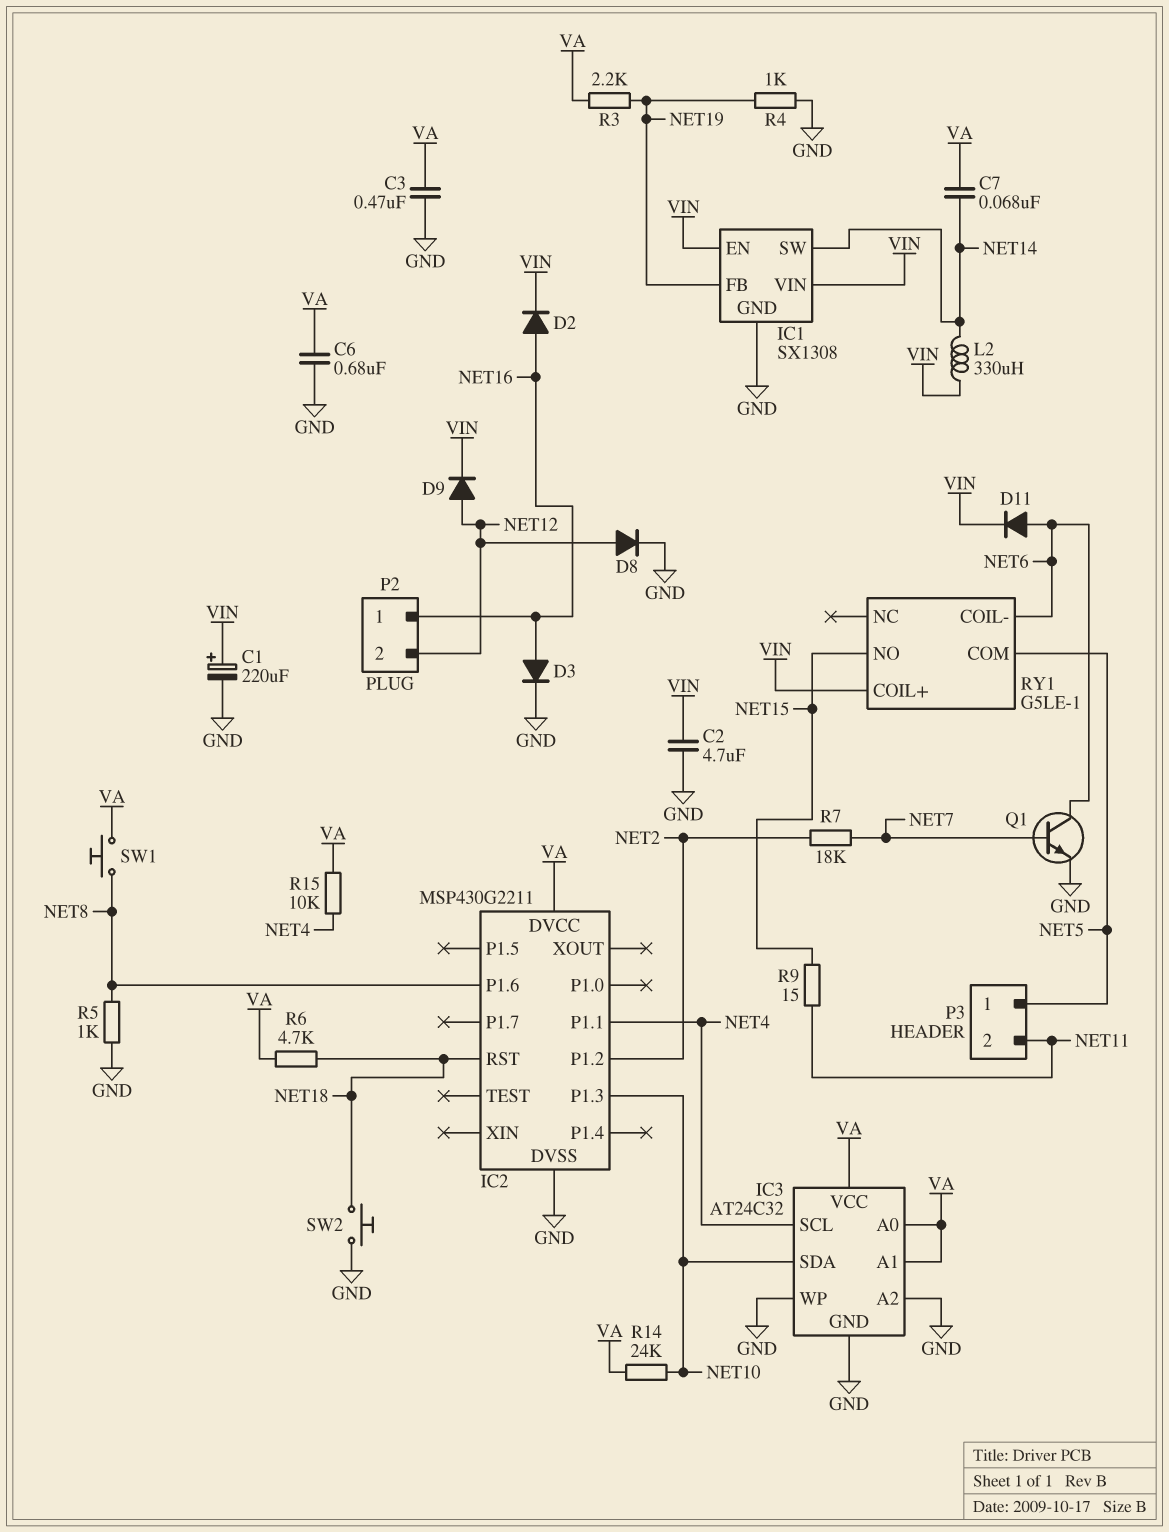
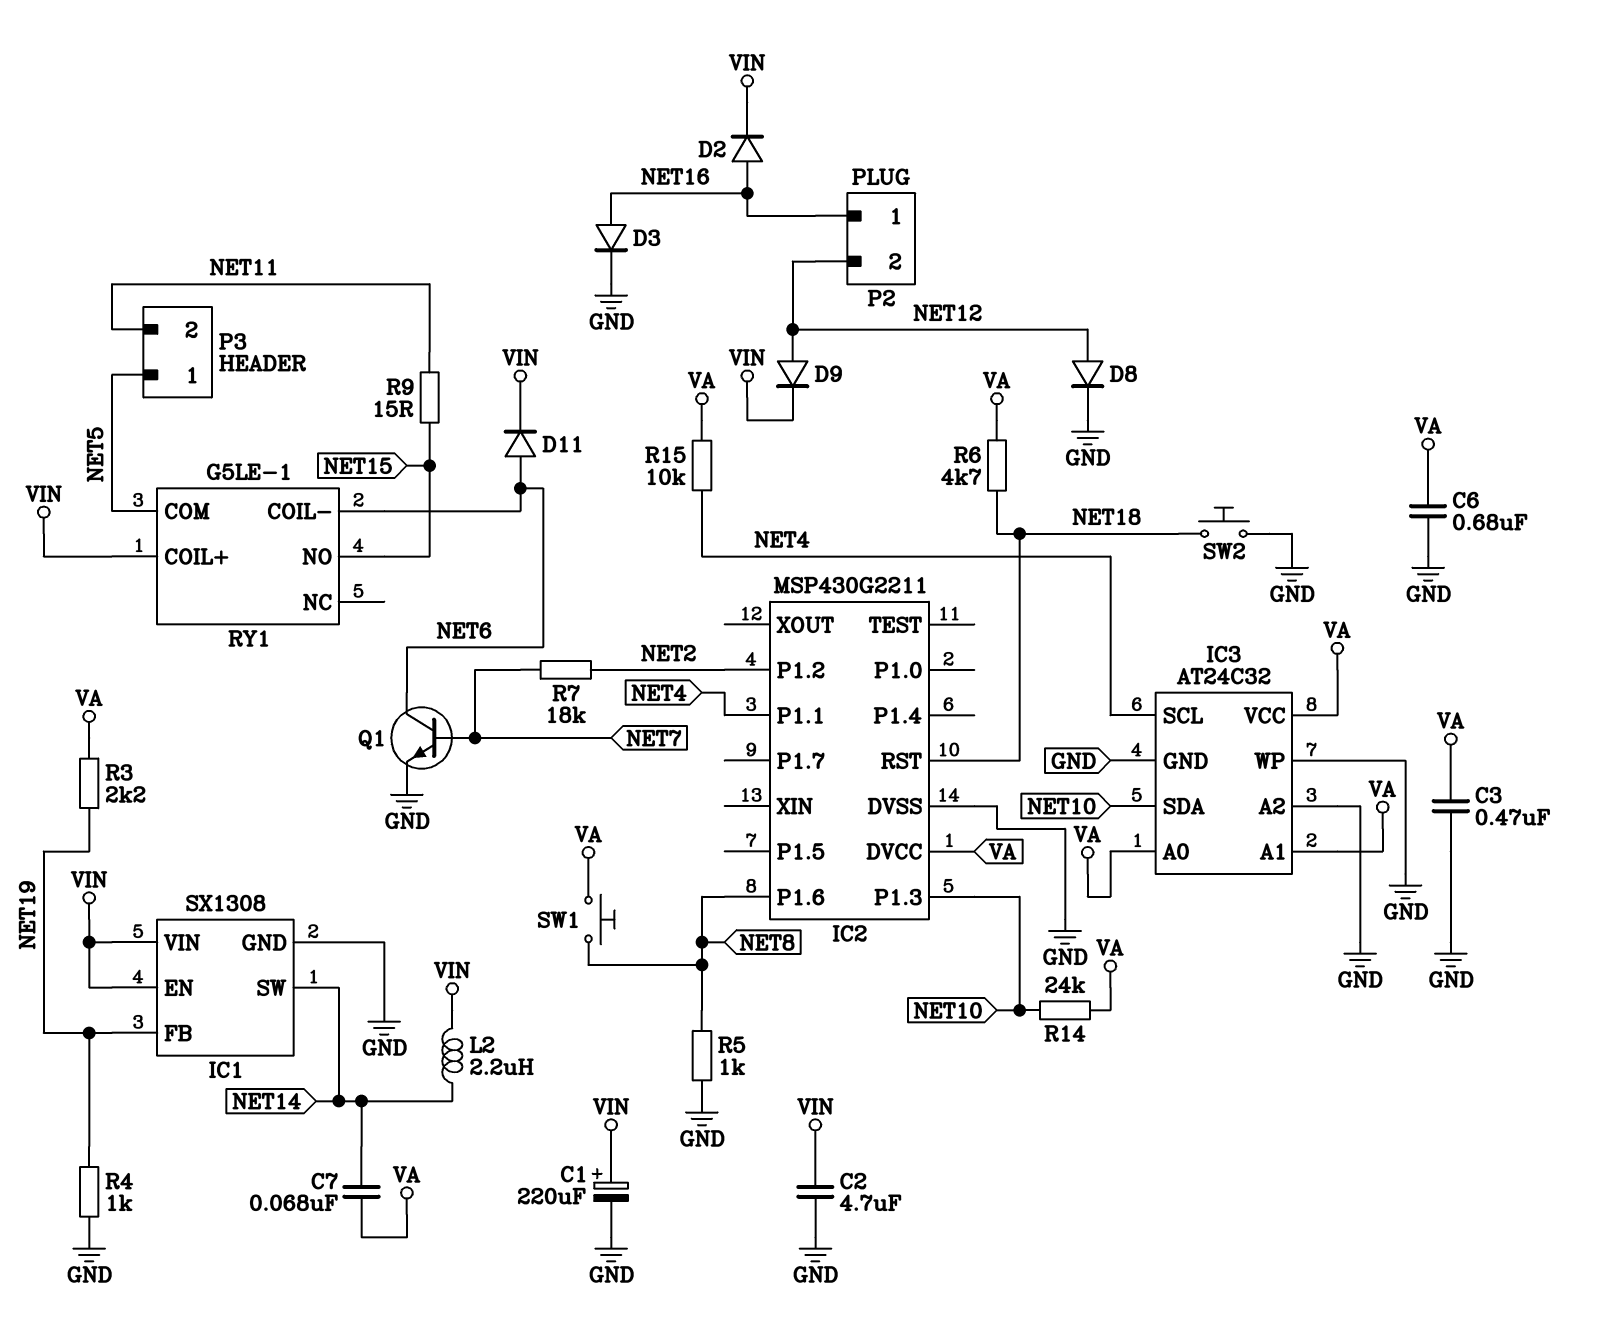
L2: 330uH (NET14, VIN) -> 2.2uH (NET14, VIN)

